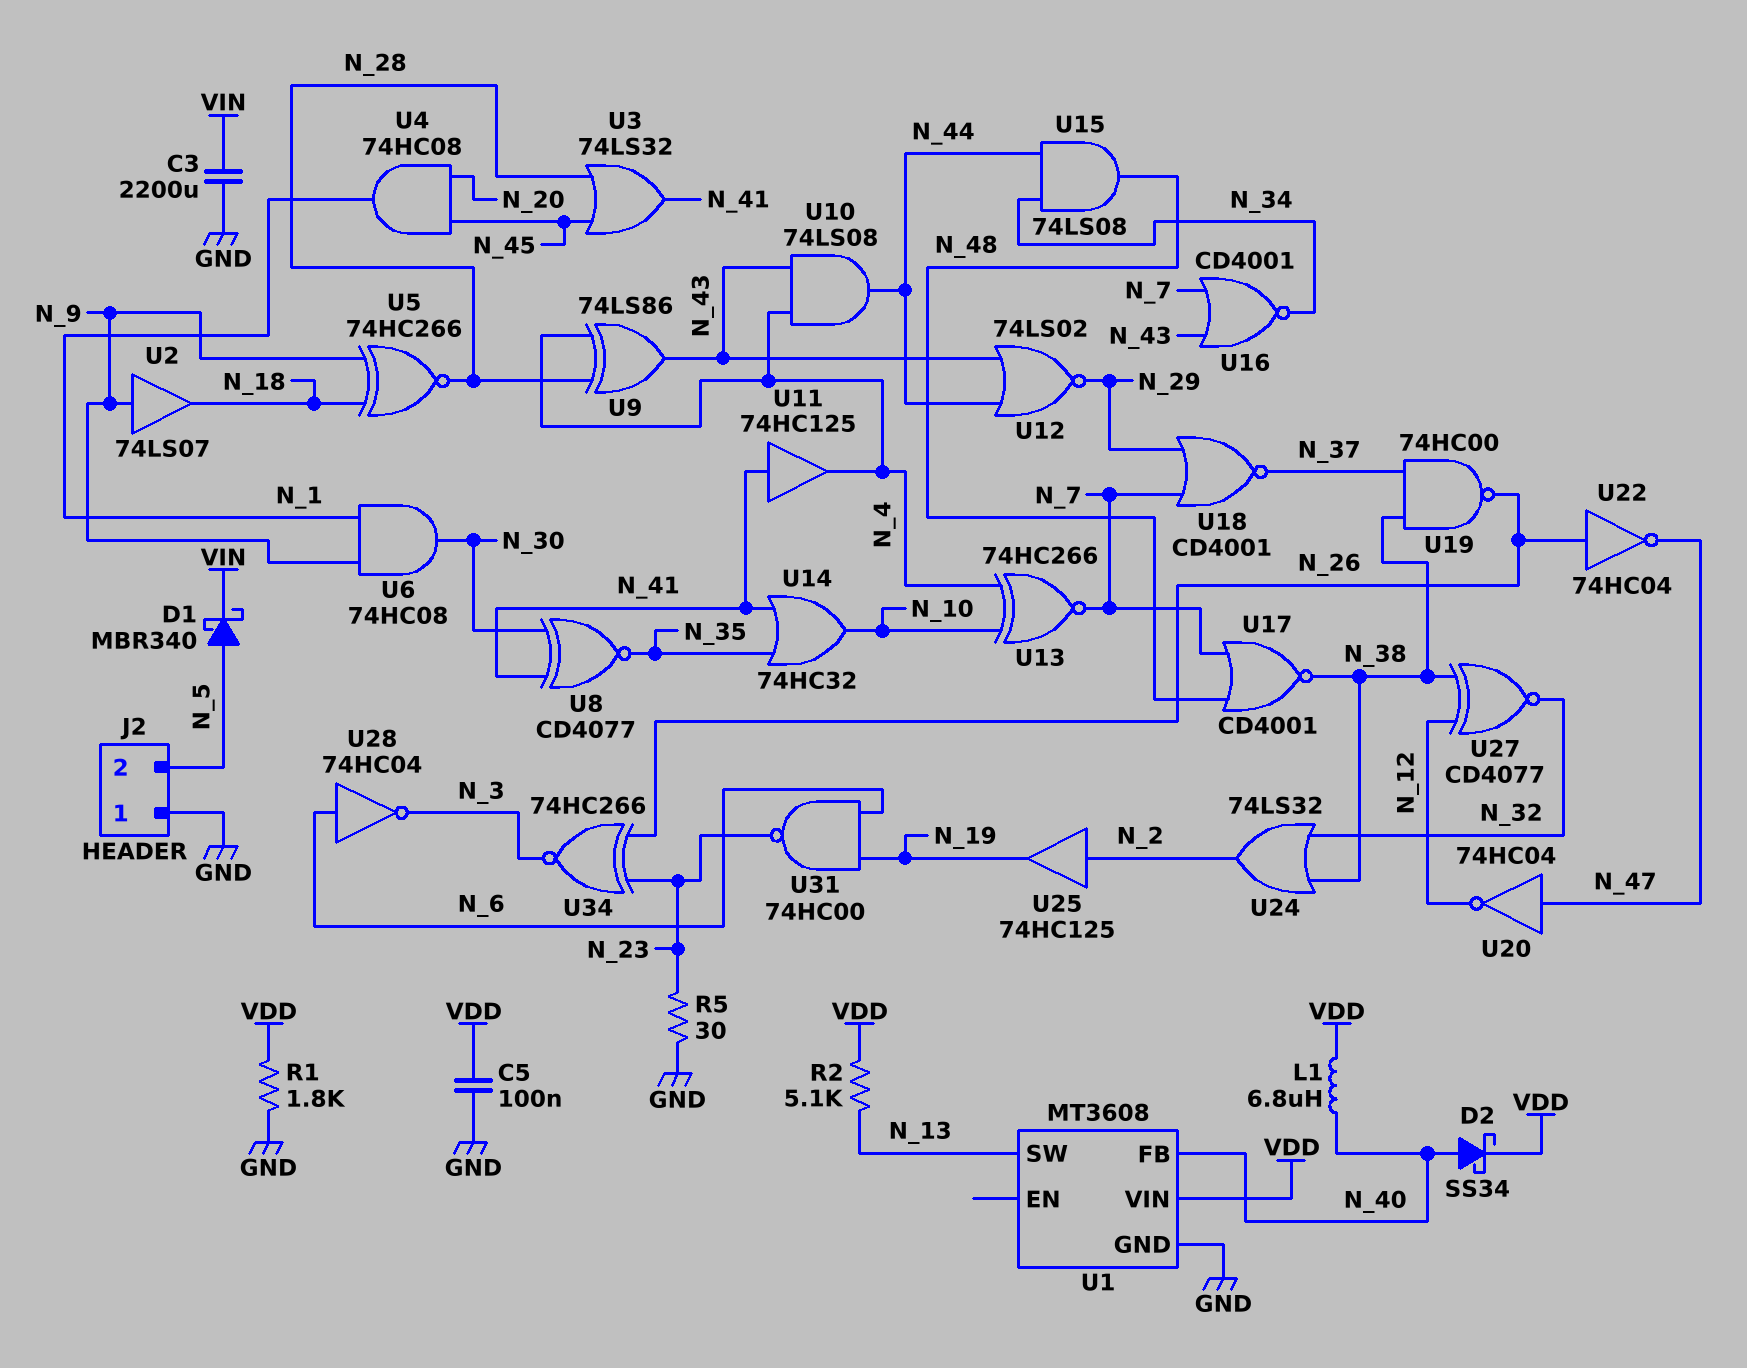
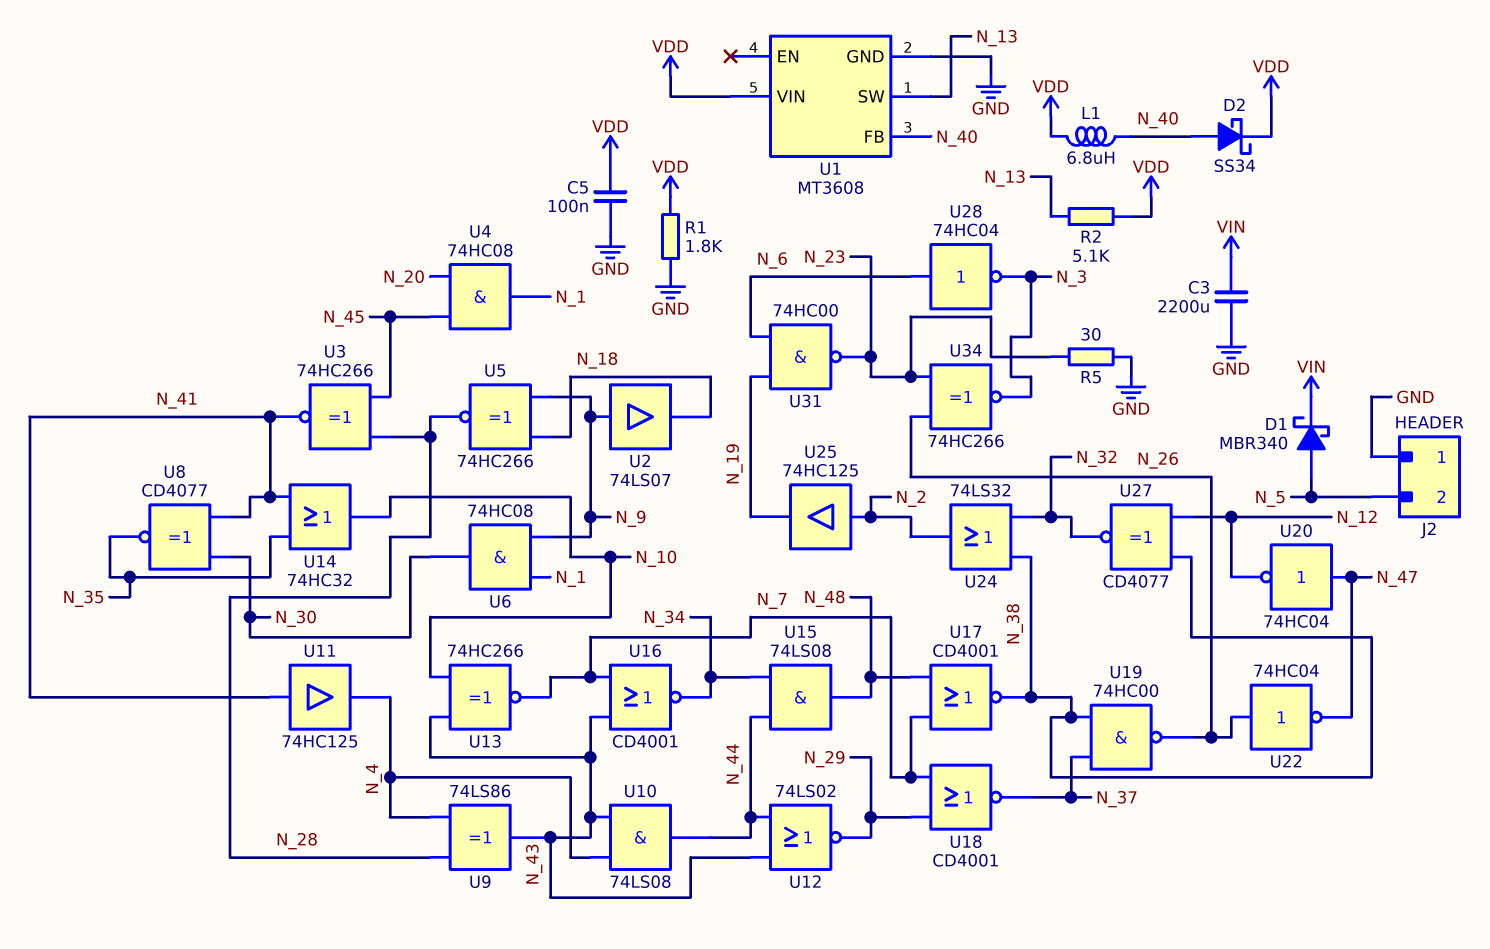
U3: OR 74LS32 (in N_28, in N_45, out N_41) -> XNOR 74HC266 (in N_28, in N_45, out N_41)
U13: XNOR 74HC266 (in N_4, in N_10, out N_7) -> XNOR 74HC266 (in N_10, in N_43, out N_7)

